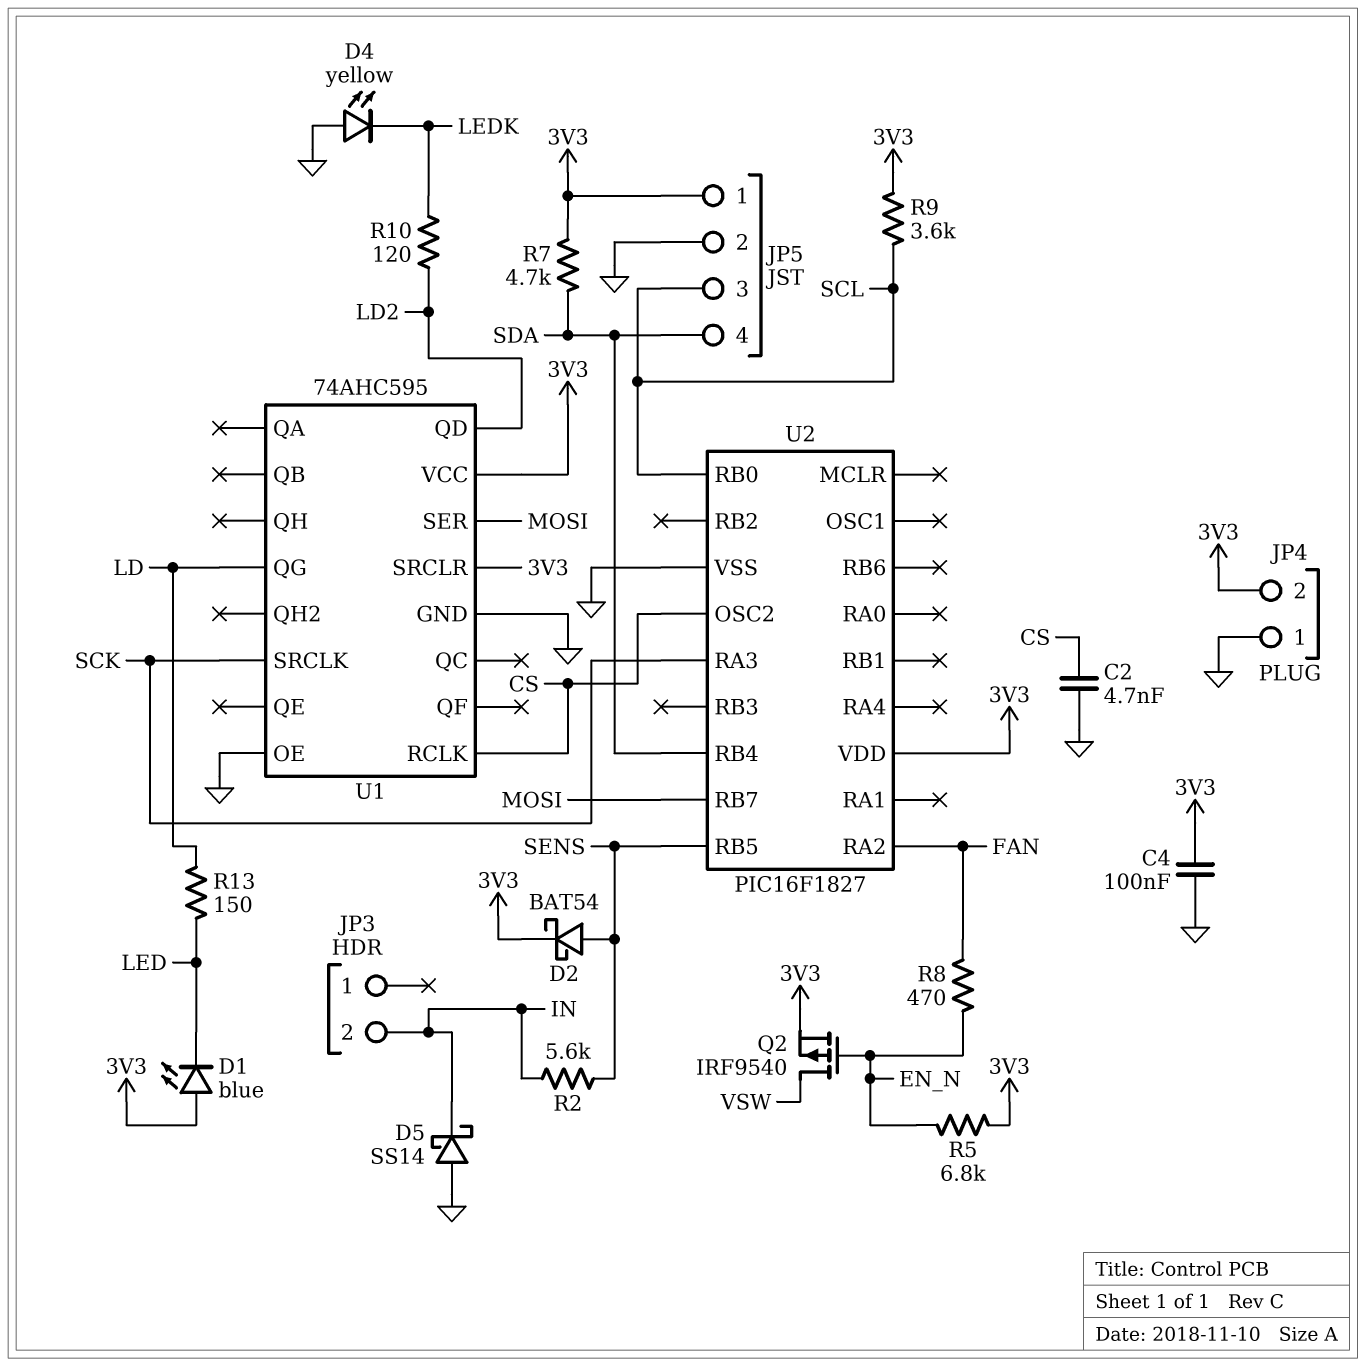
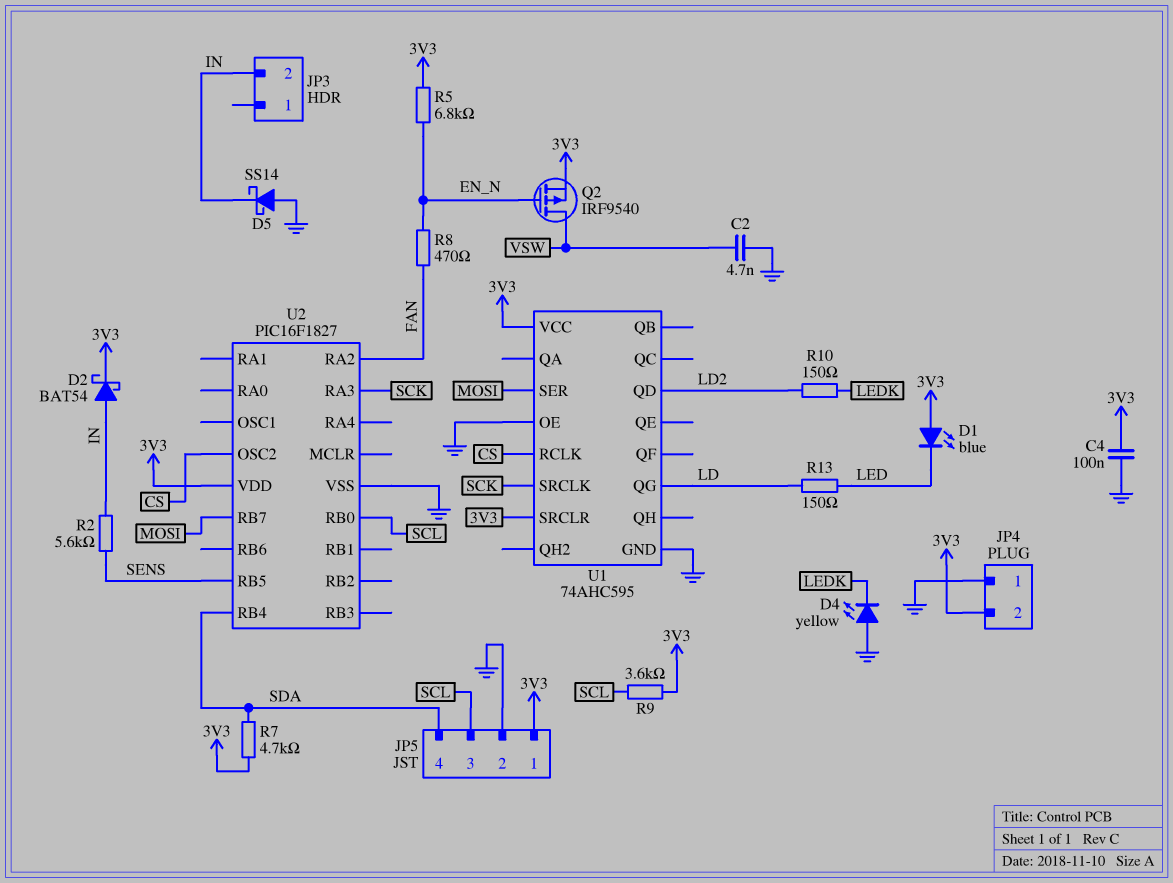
C2: 4.7nF (CS, GND) -> 4.7nF (GND, VSW)
D2: schottky BAT54 (A SENS, K 3V3) -> schottky BAT54 (A IN, K 3V3)
R10: 120 (LD2, LEDK) -> 150 (LD2, LEDK)

